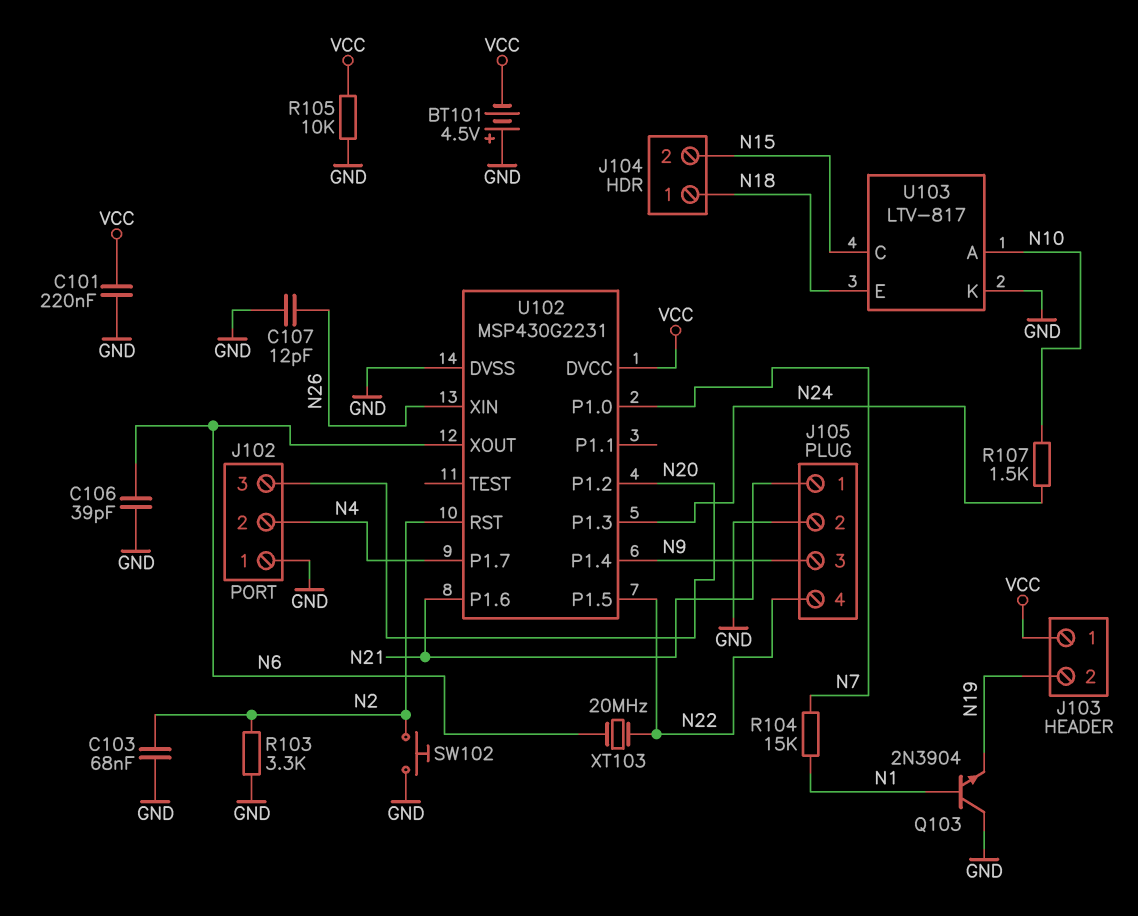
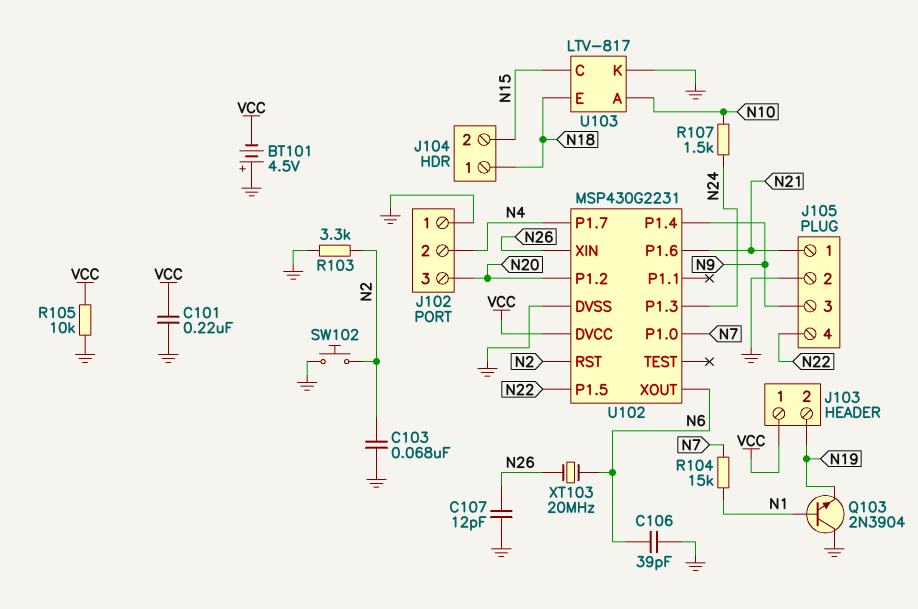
XT103: 20MHz (N6, N22) -> 20MHz (N6, N26)

